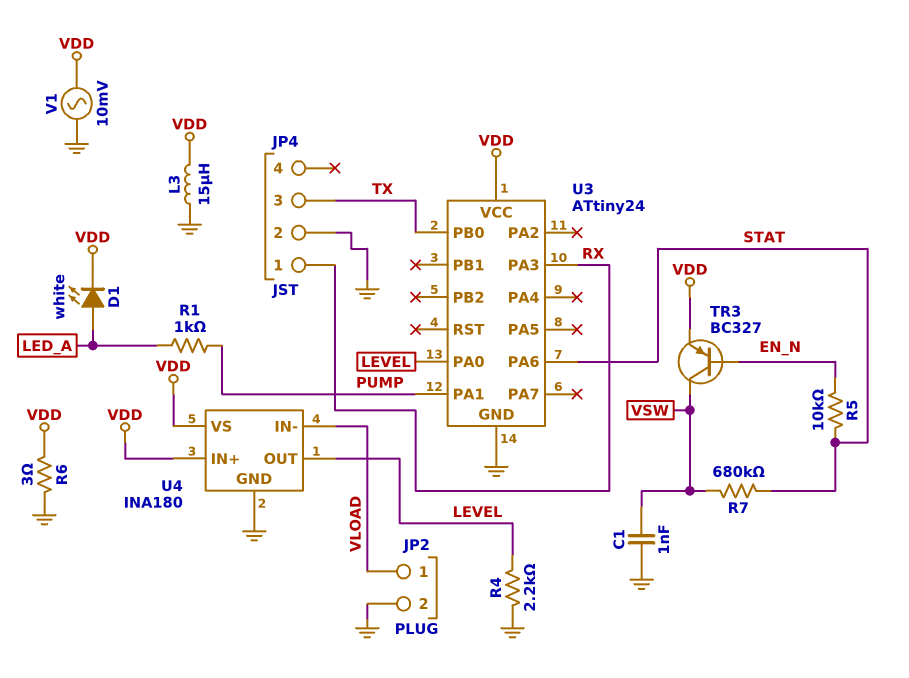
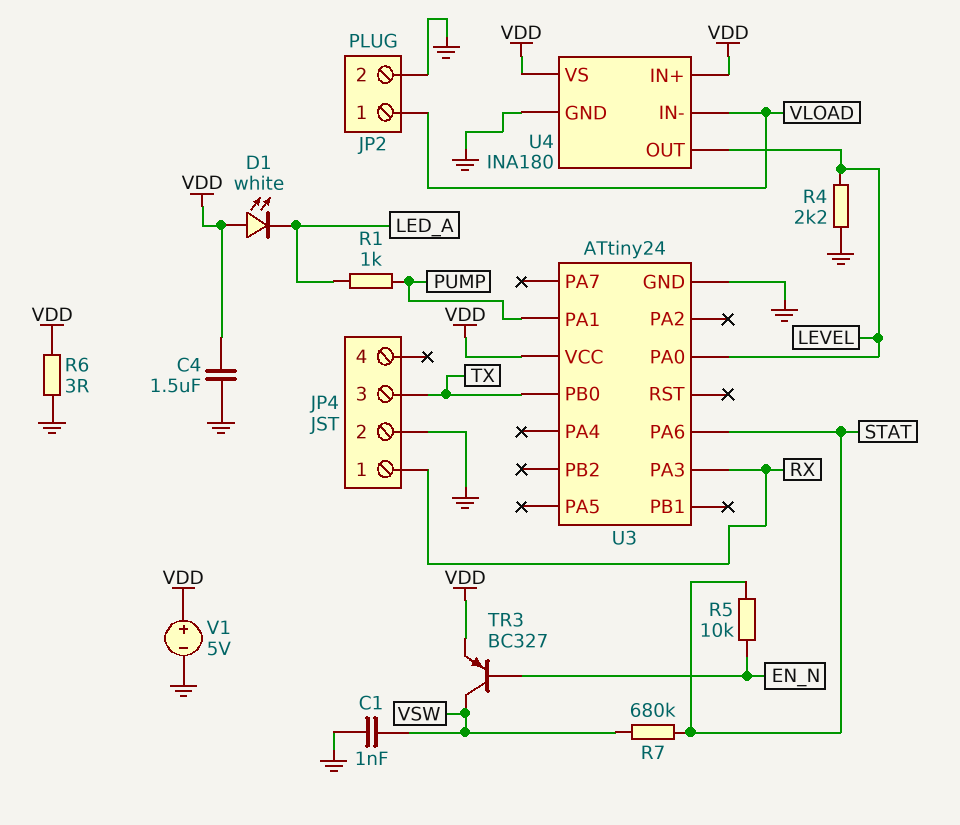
C4: none -> 1.5uF (GND, VDD)
D1: LED white (A LED_A, K VDD) -> LED white (A VDD, K LED_A)
L3: 15uH (GND, VDD) -> none
V1: AC 10mV (GND, VDD) -> 5V (plus VDD, minus GND)

